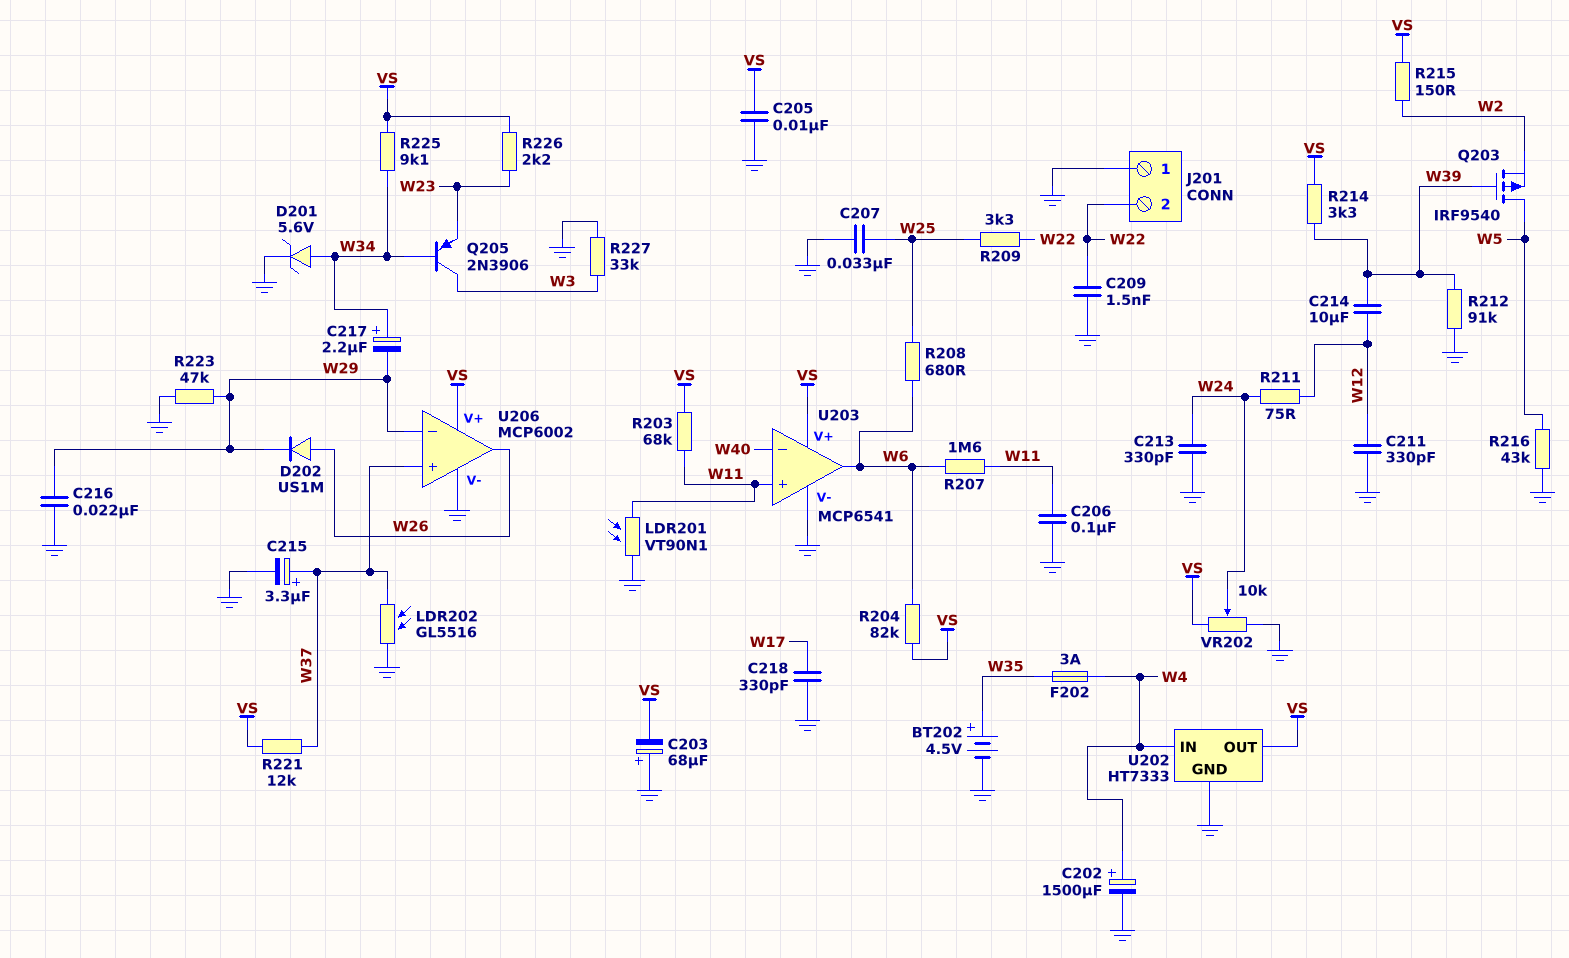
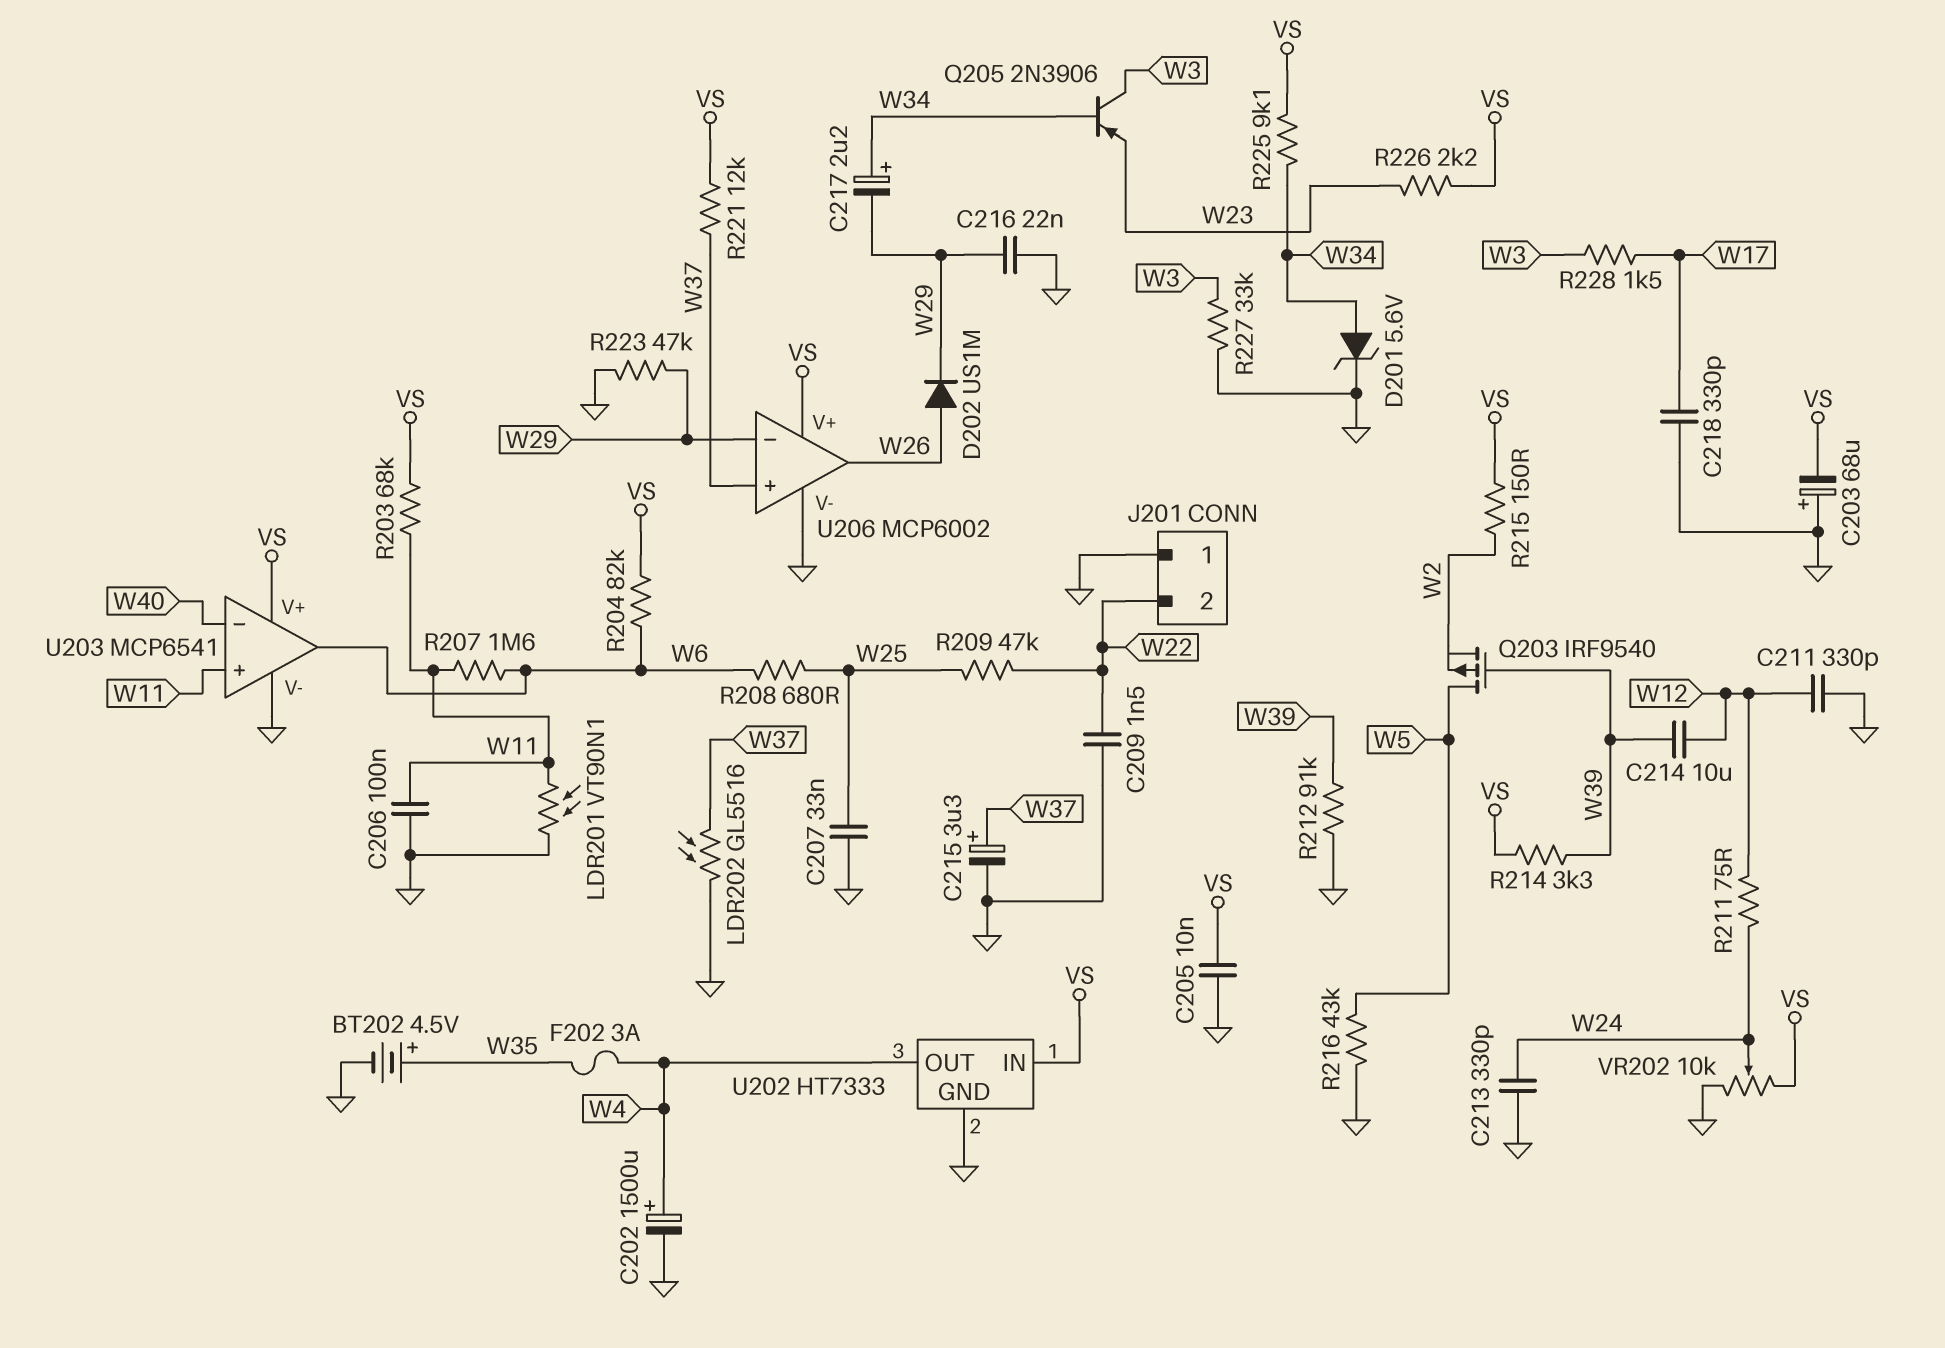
R209: 3.3k (W22, W25) -> 47k (W22, W25)
R228: none -> 1.5k (W3, W17)
U202 pin IN: W4 -> VS
U202 pin OUT: VS -> W4

